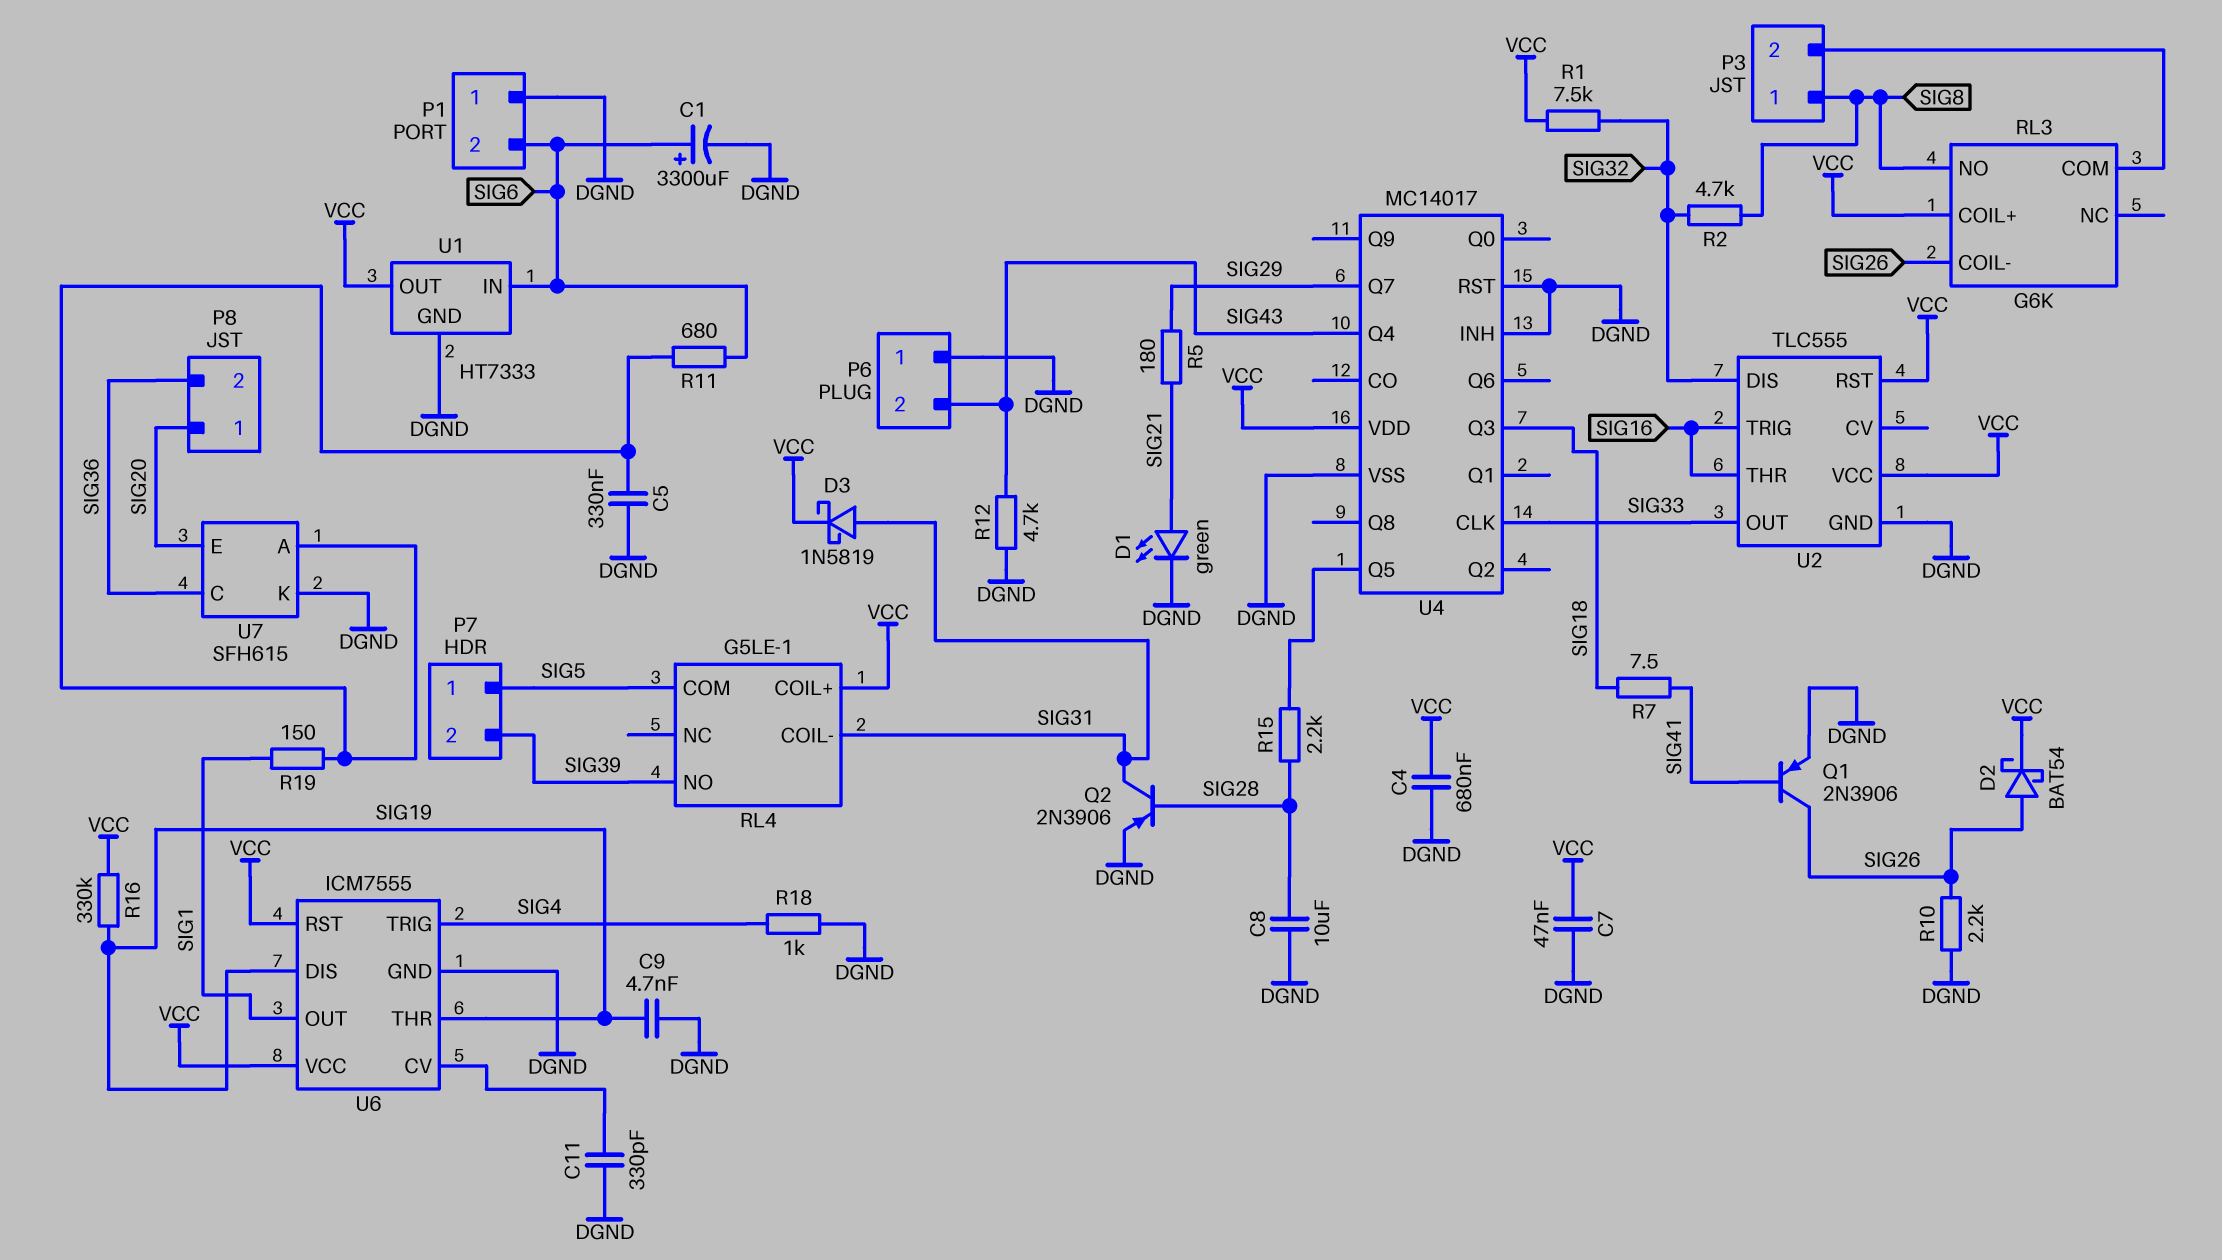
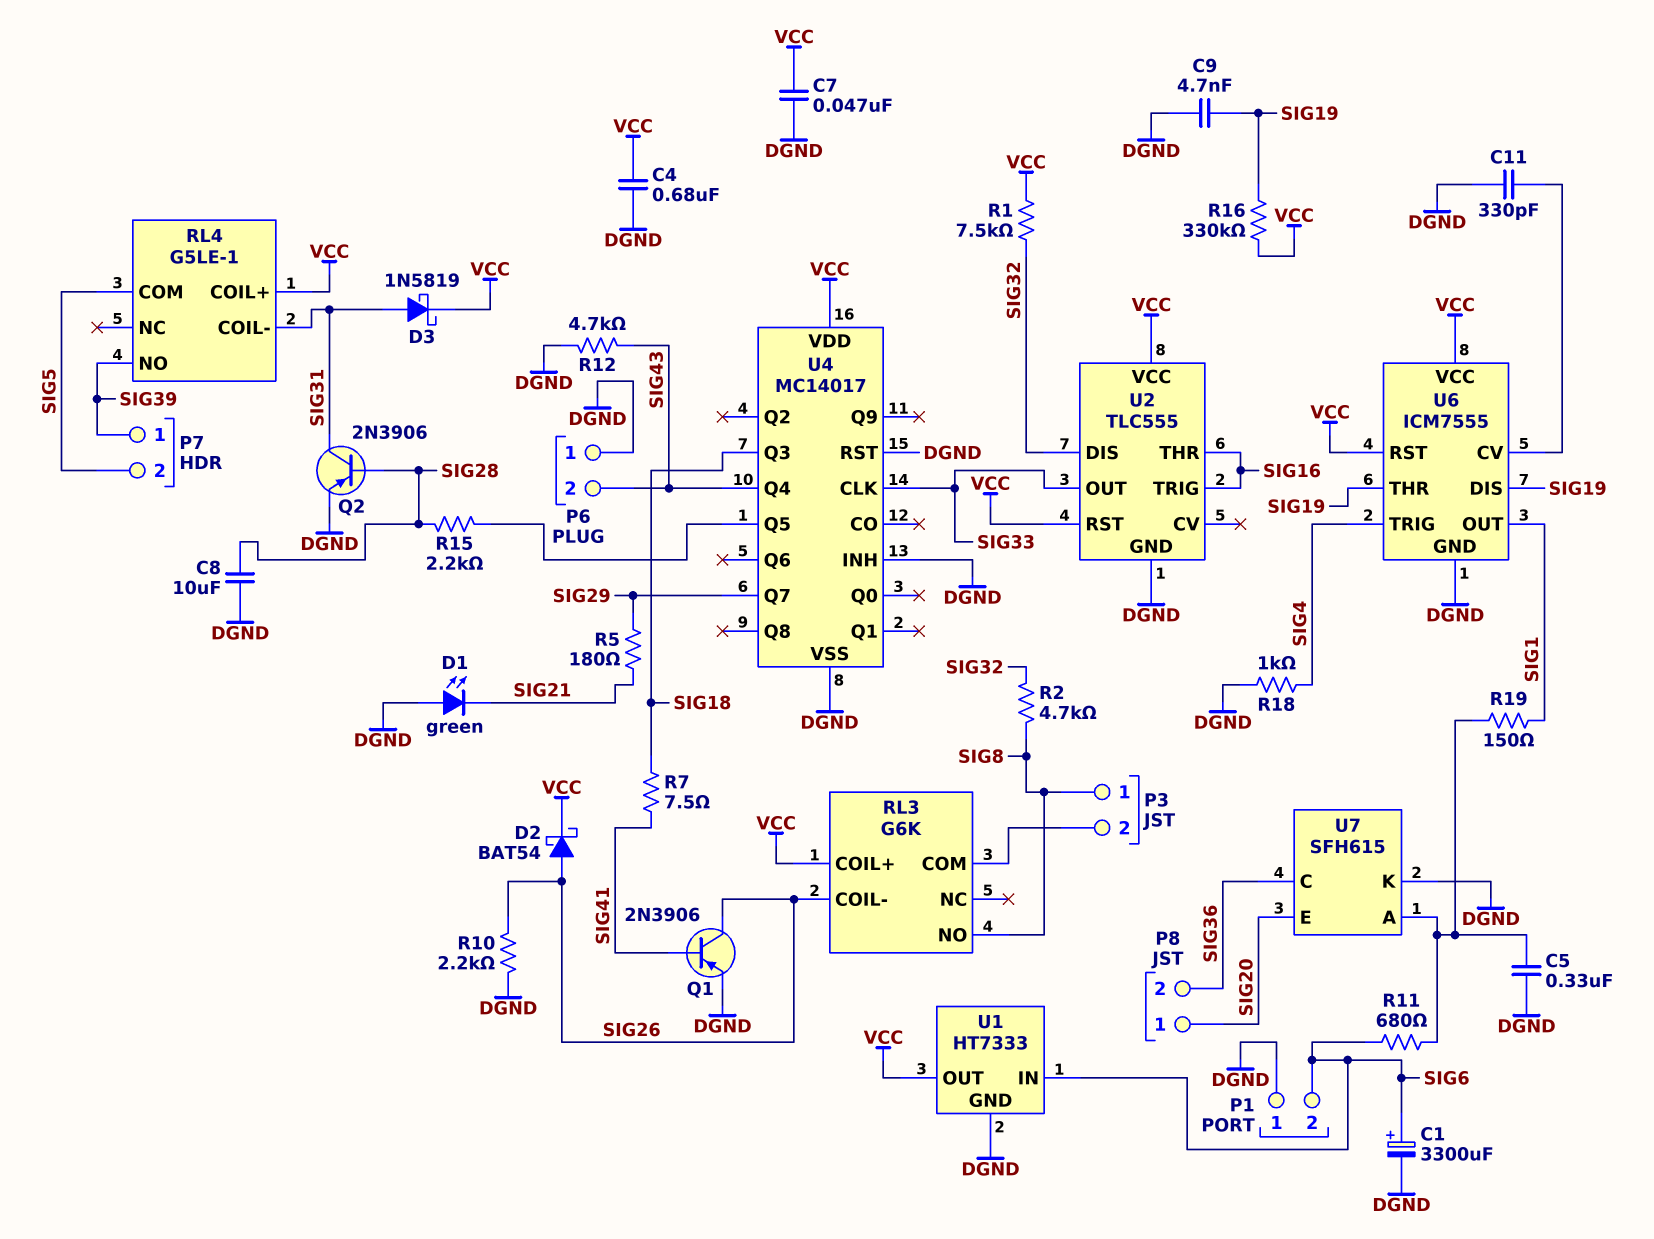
D1: LED green (A SIG21, K DGND) -> LED green (A DGND, K SIG21)
P7 pin 1: SIG5 -> SIG39
P7 pin 2: SIG39 -> SIG5

